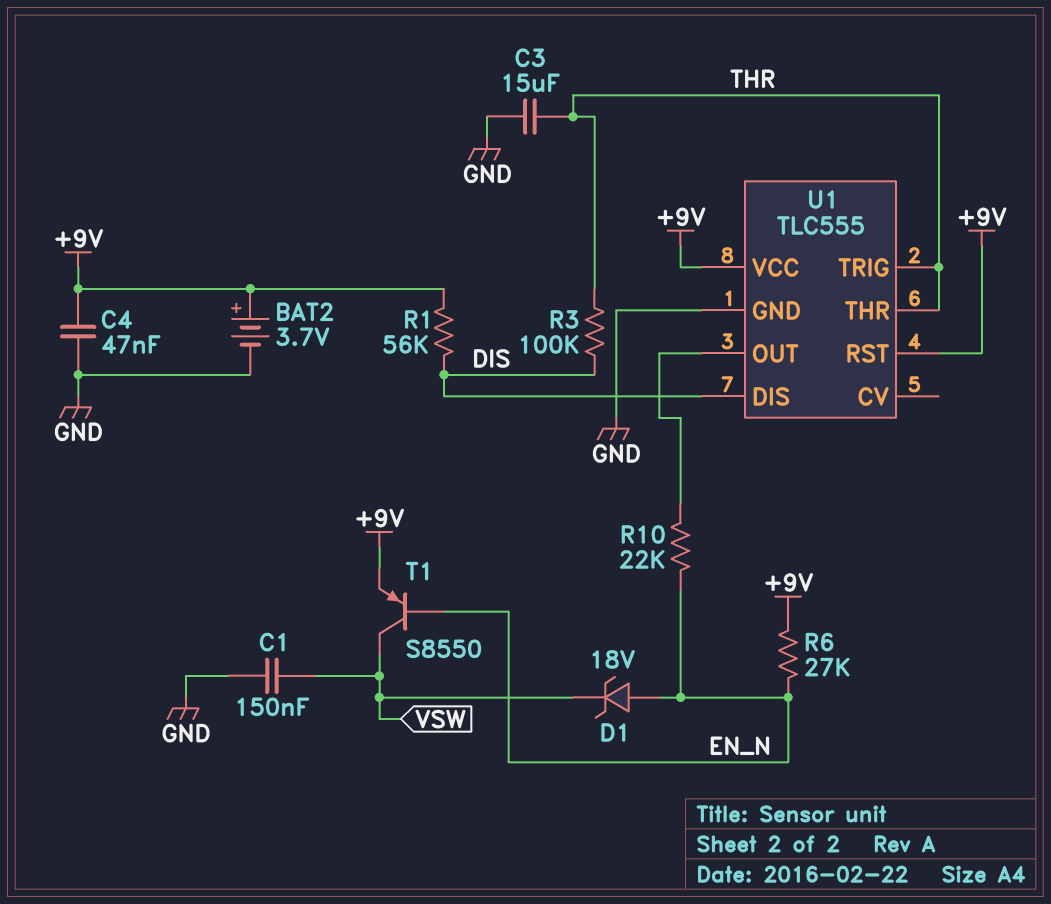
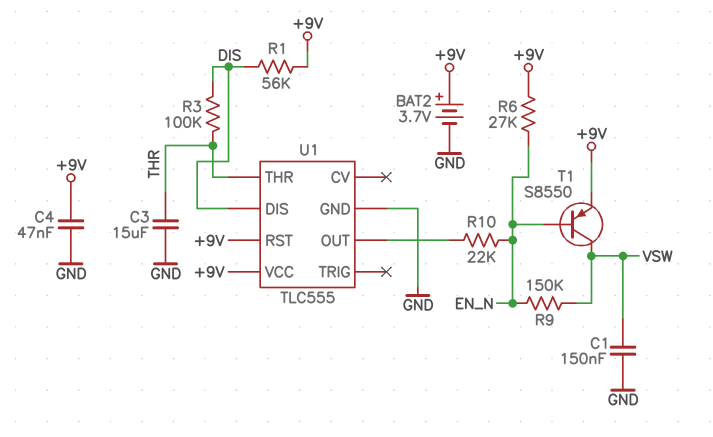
D1: zener 18V (A EN_N, K VSW) -> none
R9: none -> 150k (EN_N, VSW)
U1 pin TRIG: THR -> none

